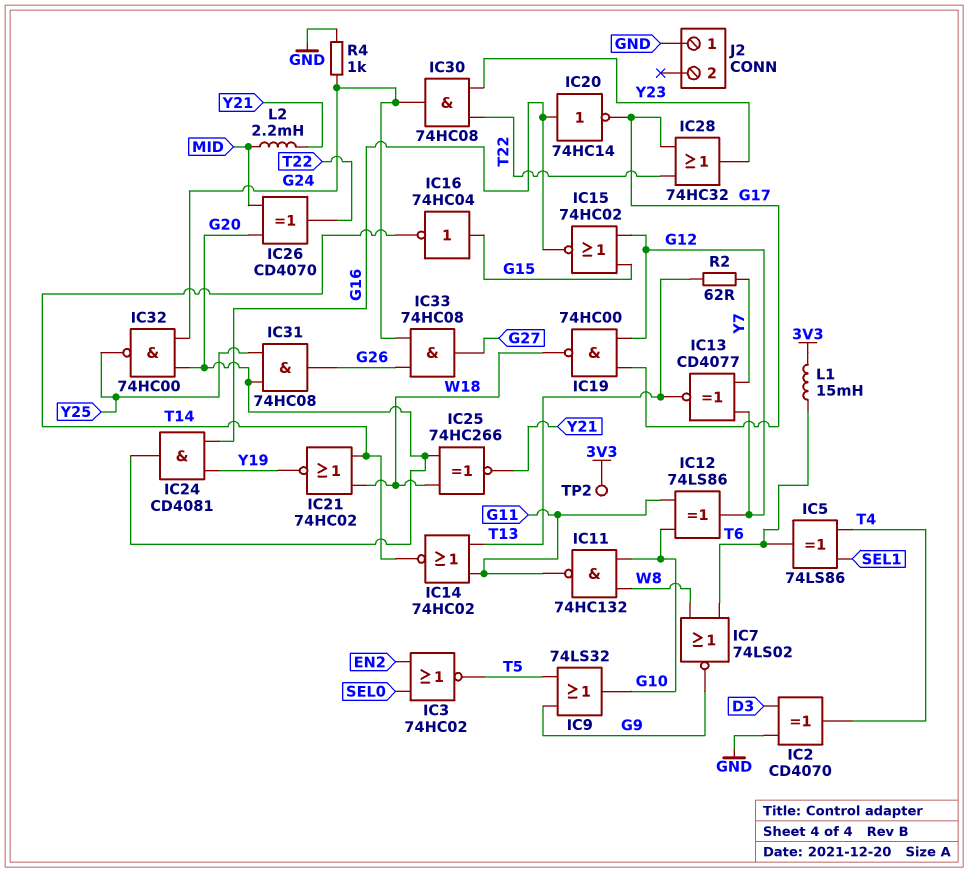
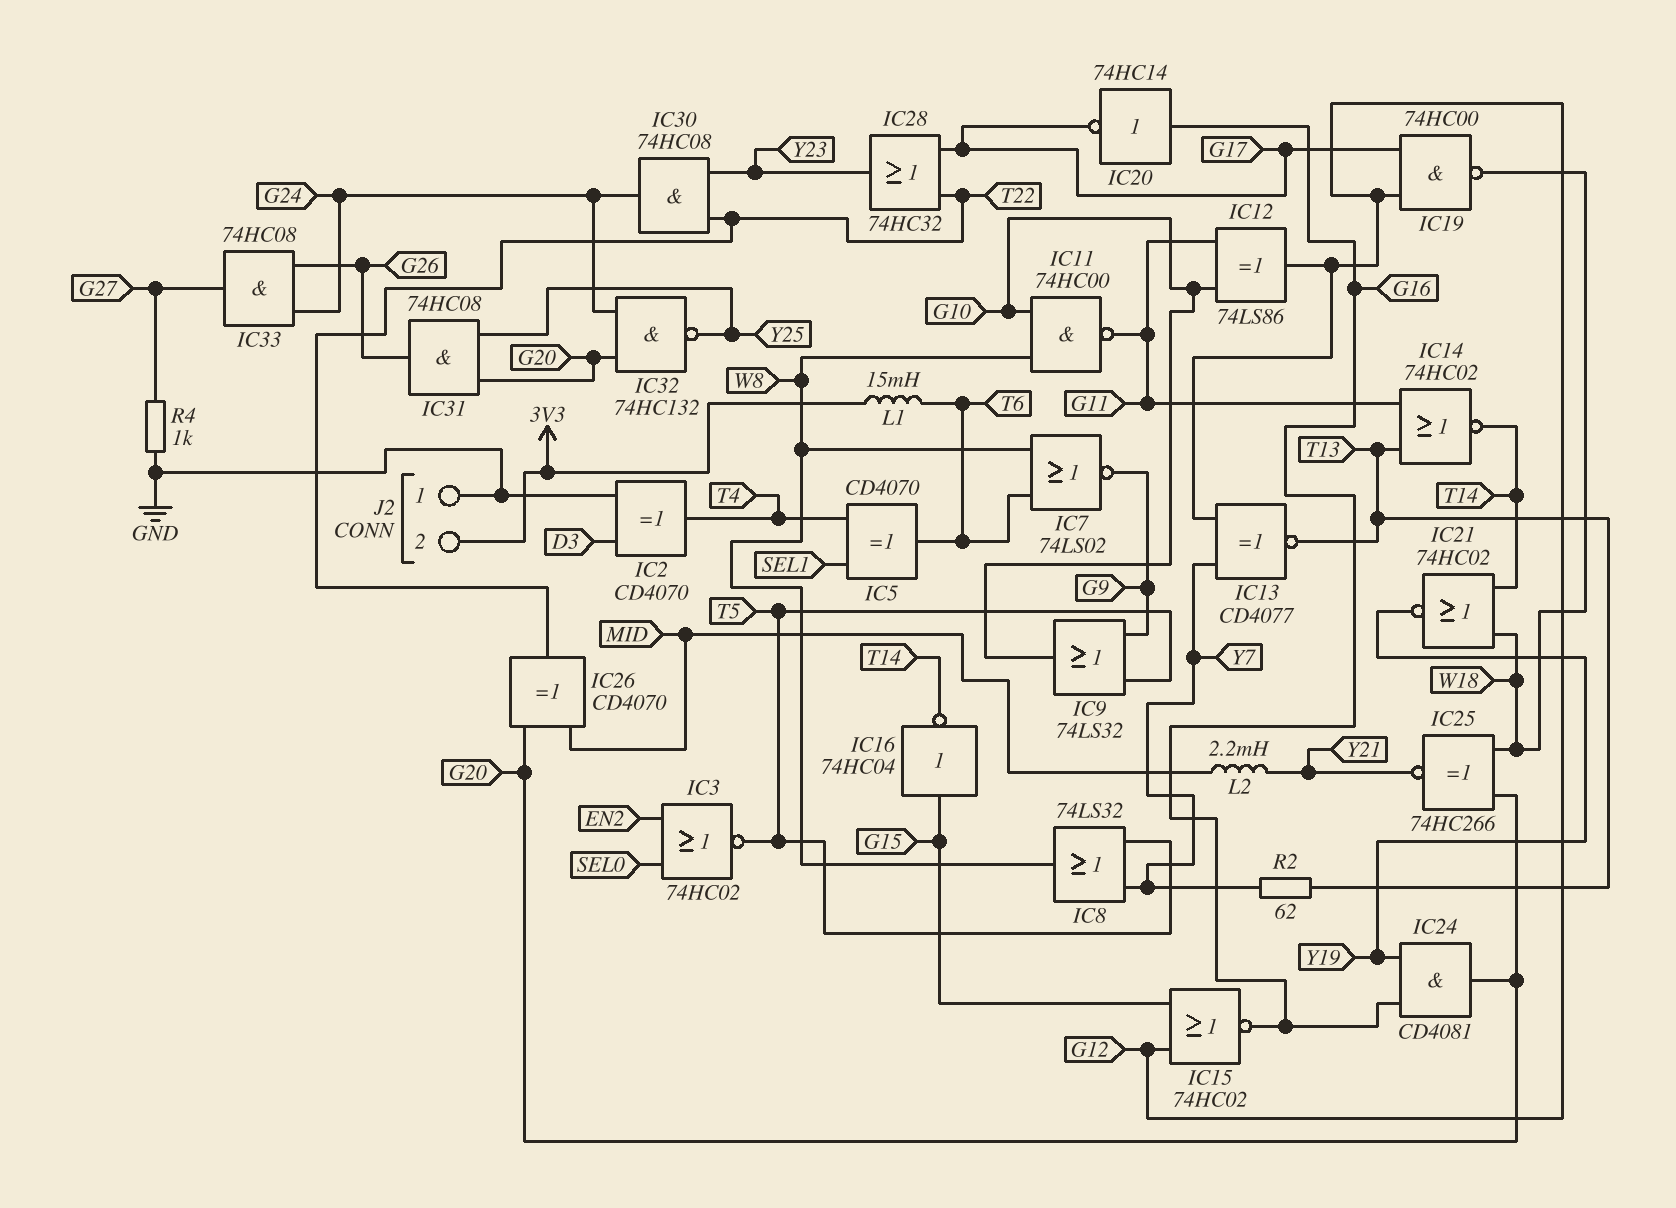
IC5: XOR 74LS86 (in SEL1, in T4, out T6) -> XOR CD4070 (in SEL1, in T4, out T6)
IC8: none -> OR 74LS32 (in T5, in Y7, out W8)
IC11: NAND 74HC132 (in G10, in W8, out G11) -> NAND 74HC00 (in G10, in W8, out G11)
IC32: NAND 74HC00 (in G20, in G24, out Y25) -> NAND 74HC132 (in G20, in G24, out Y25)
J2 pin 2: none -> 3V3
R4: 1k (G24, GND) -> 1k (G27, GND)
TP2: test point (3V3) -> none

